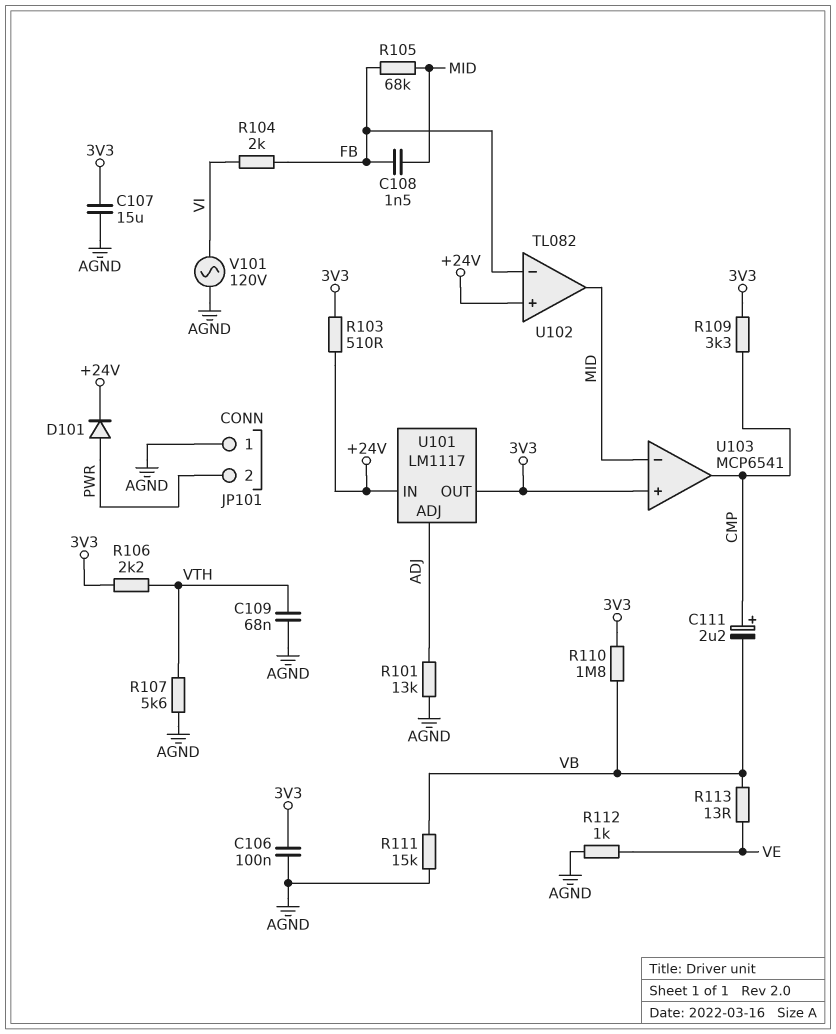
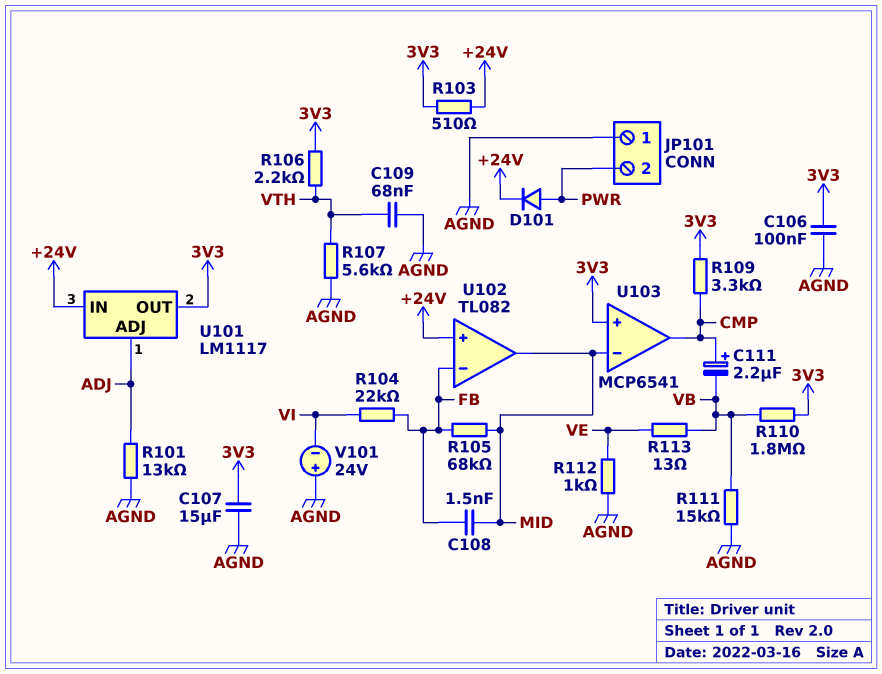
R104: 2k (FB, VI) -> 22k (FB, VI)
V101: AC 120V (AGND, VI) -> 24V (plus AGND, minus VI)

